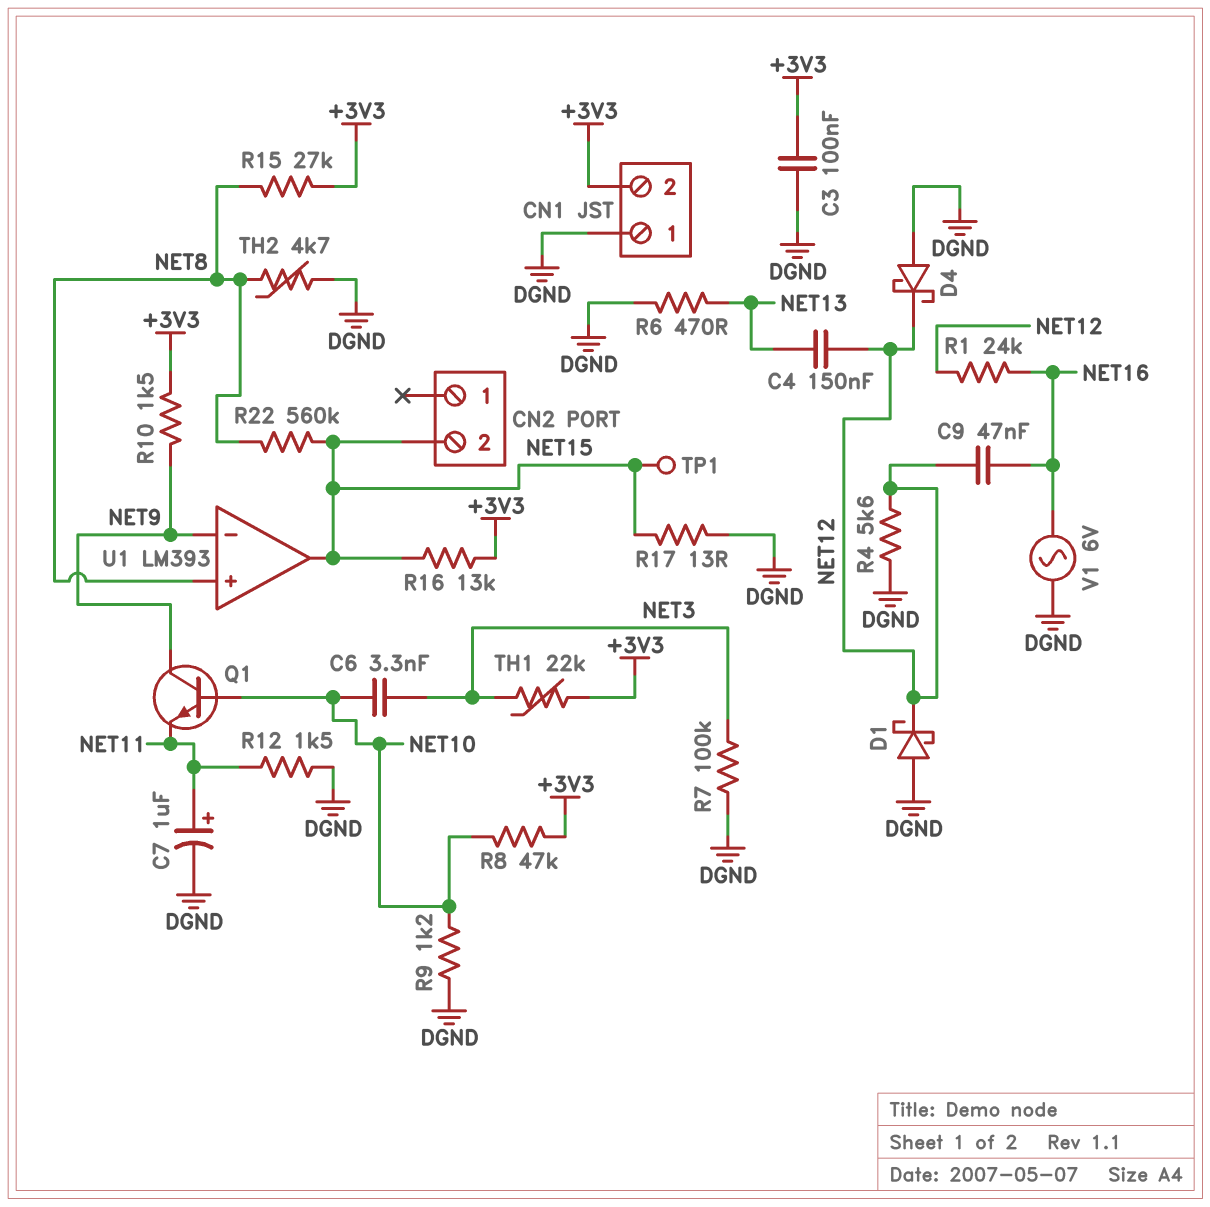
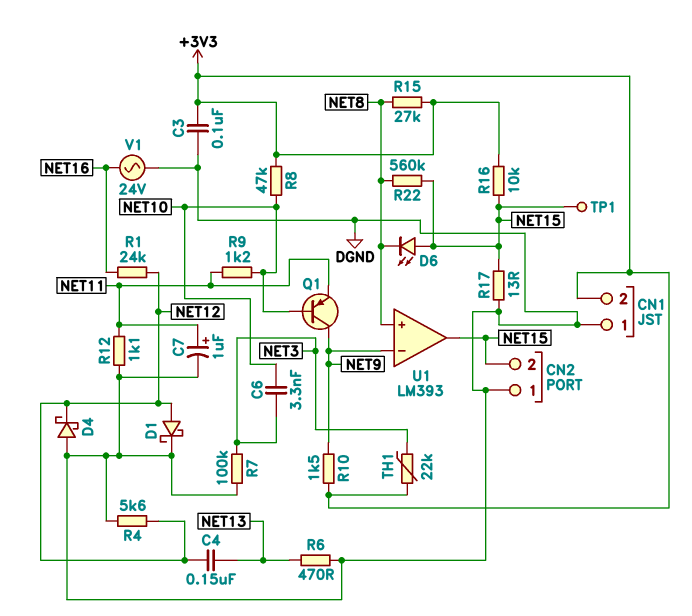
C9: 47nF (NET12, NET16) -> none
CN2 pin 1: none -> DGND
D1: schottky (A DGND, K NET12) -> schottky (A NET12, K DGND)
D6: none -> LED (A NET15, K NET8)
Q1: NPN (B NET10, C NET9, E NET11) -> PNP (B NET10, C NET9, E NET11)
R9: 1.2k (DGND, NET10) -> 1.2k (NET10, NET11)
R12: 1.5k (DGND, NET11) -> 1.1k (DGND, NET11)
R16: 13k (+3V3, NET15) -> 10k (+3V3, NET15)
TH2: 4.7k (DGND, NET8) -> none
V1: AC 6V (DGND, NET16) -> AC 24V (DGND, NET16)

